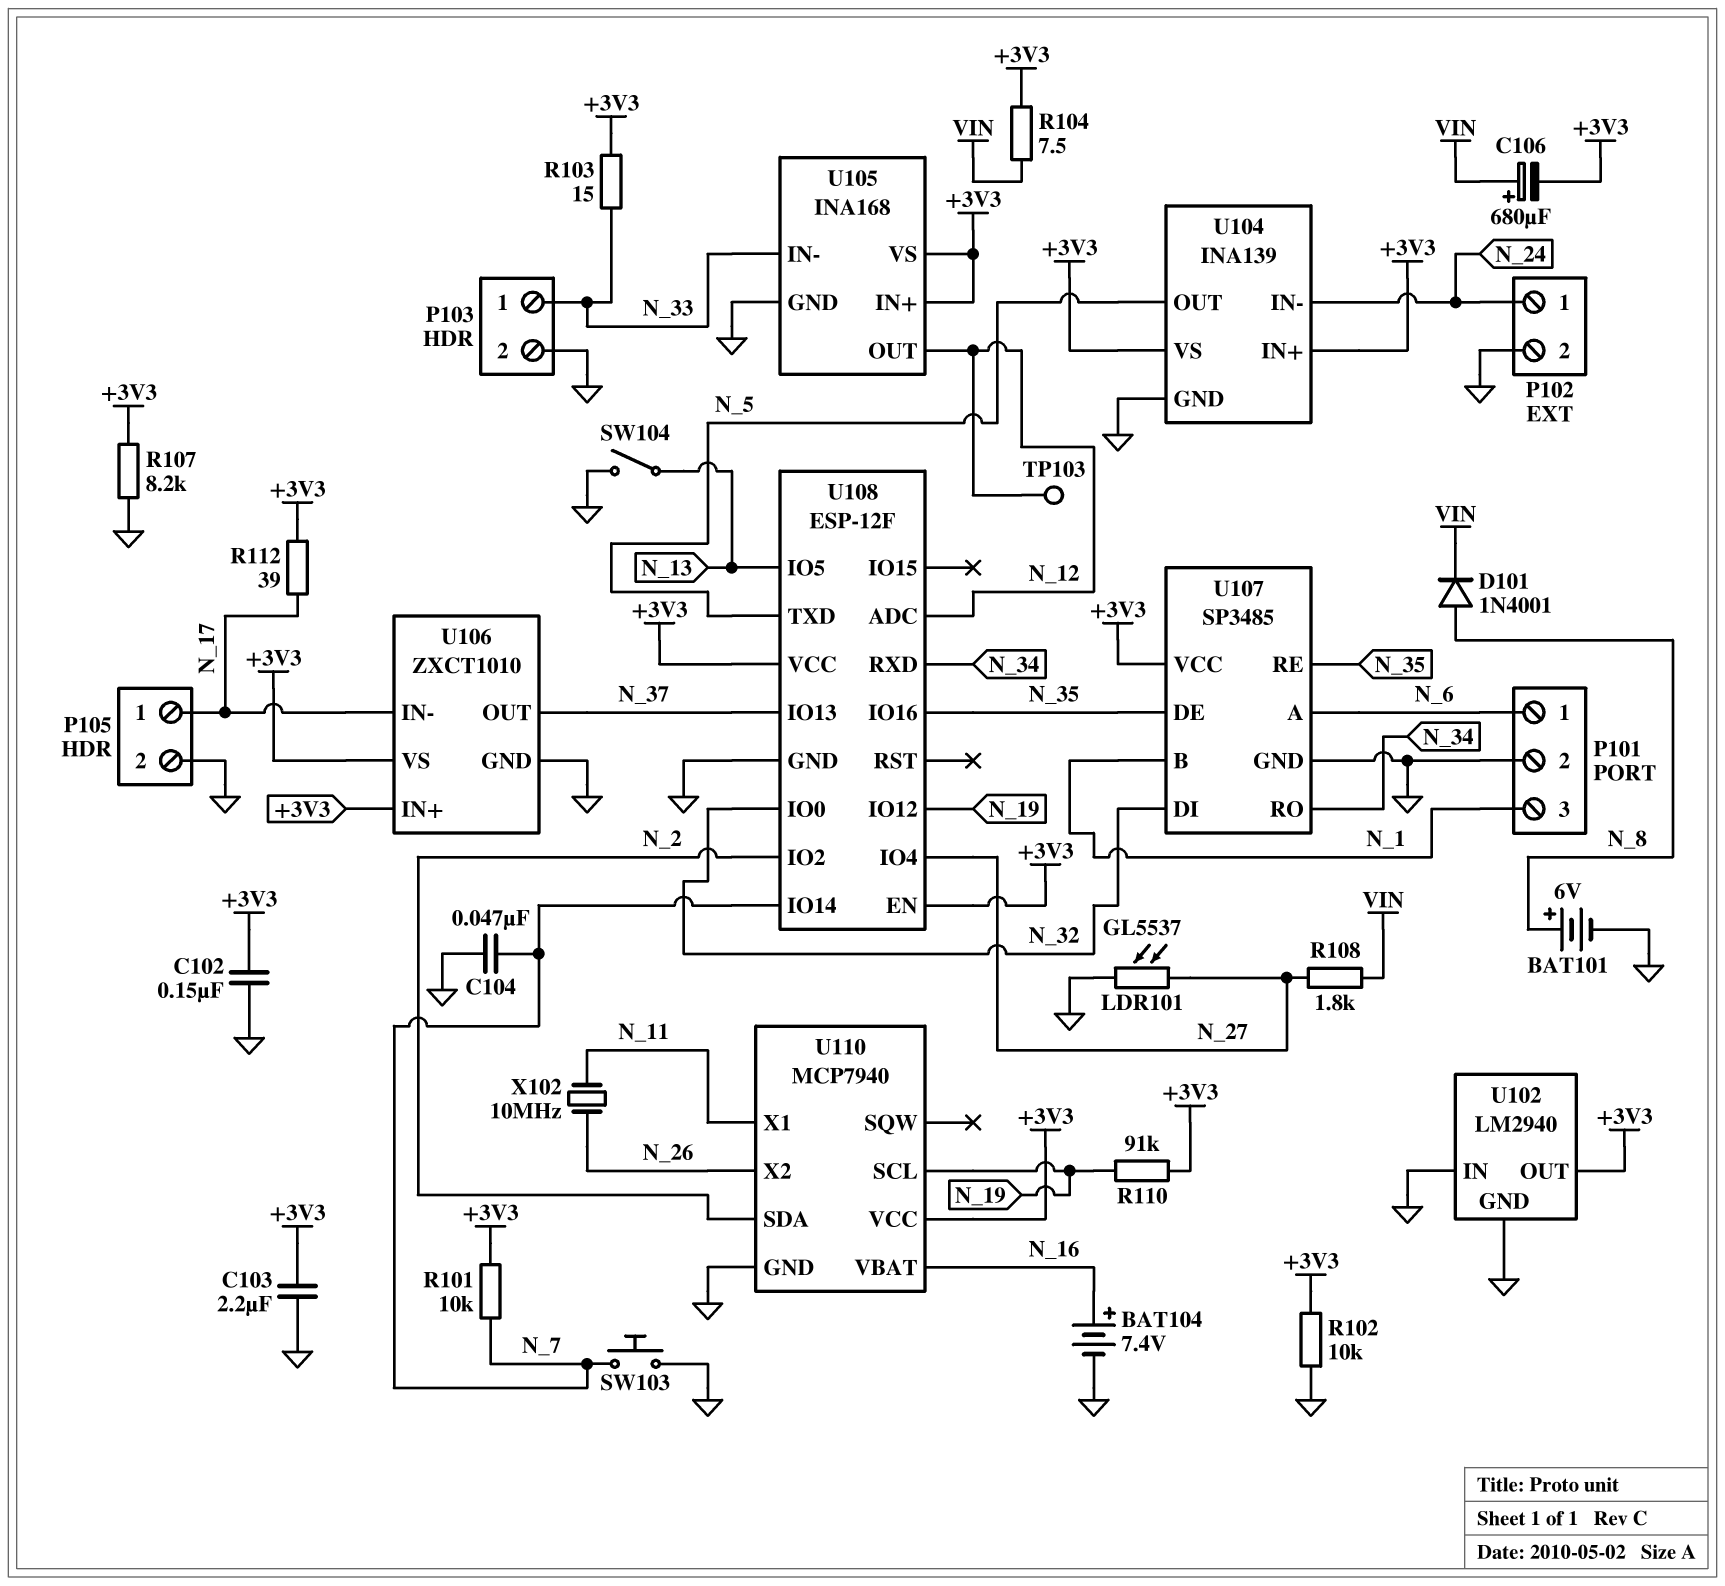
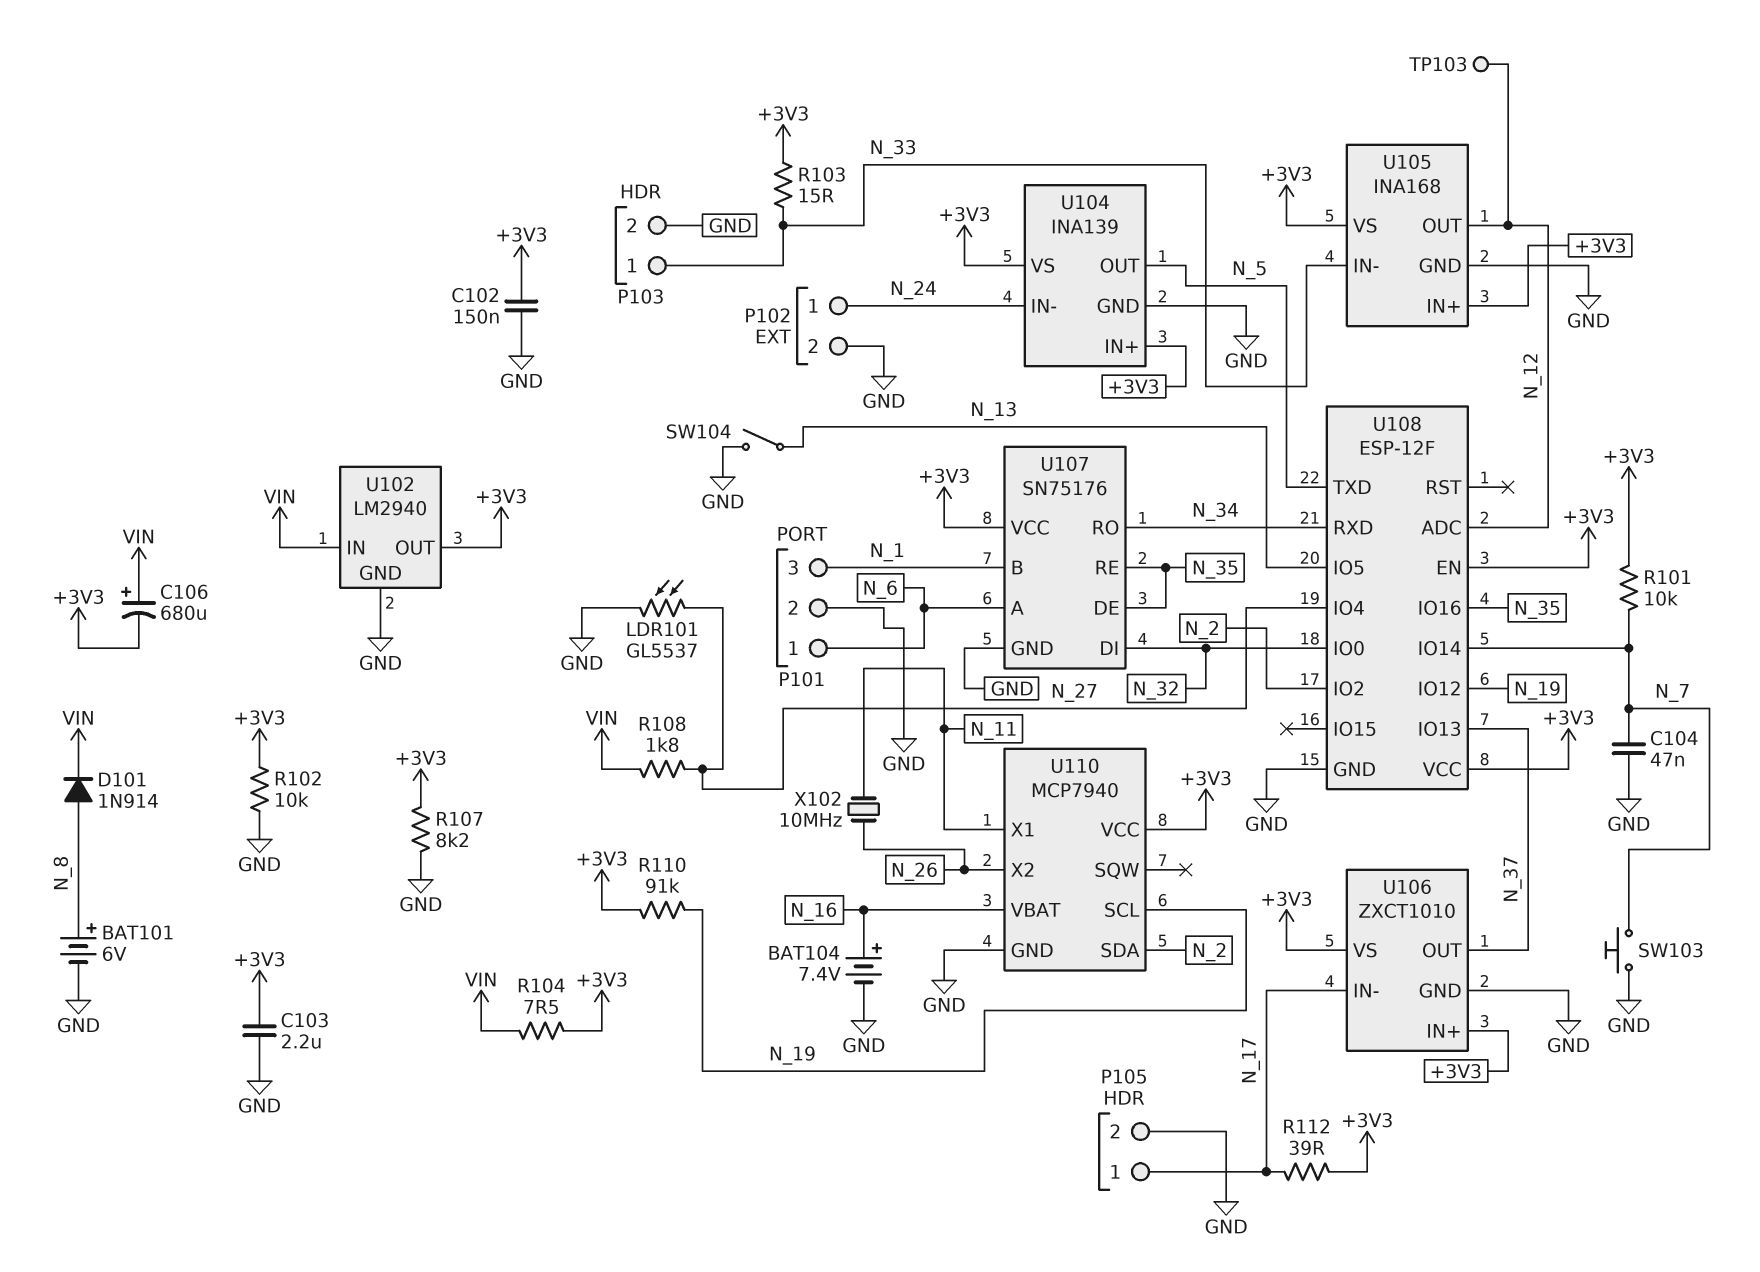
D101: diode 1N4001 (A N_8, K VIN) -> diode 1N914 (A N_8, K VIN)
U102 pin IN: GND -> VIN
U107: SP3485 -> SN75176

